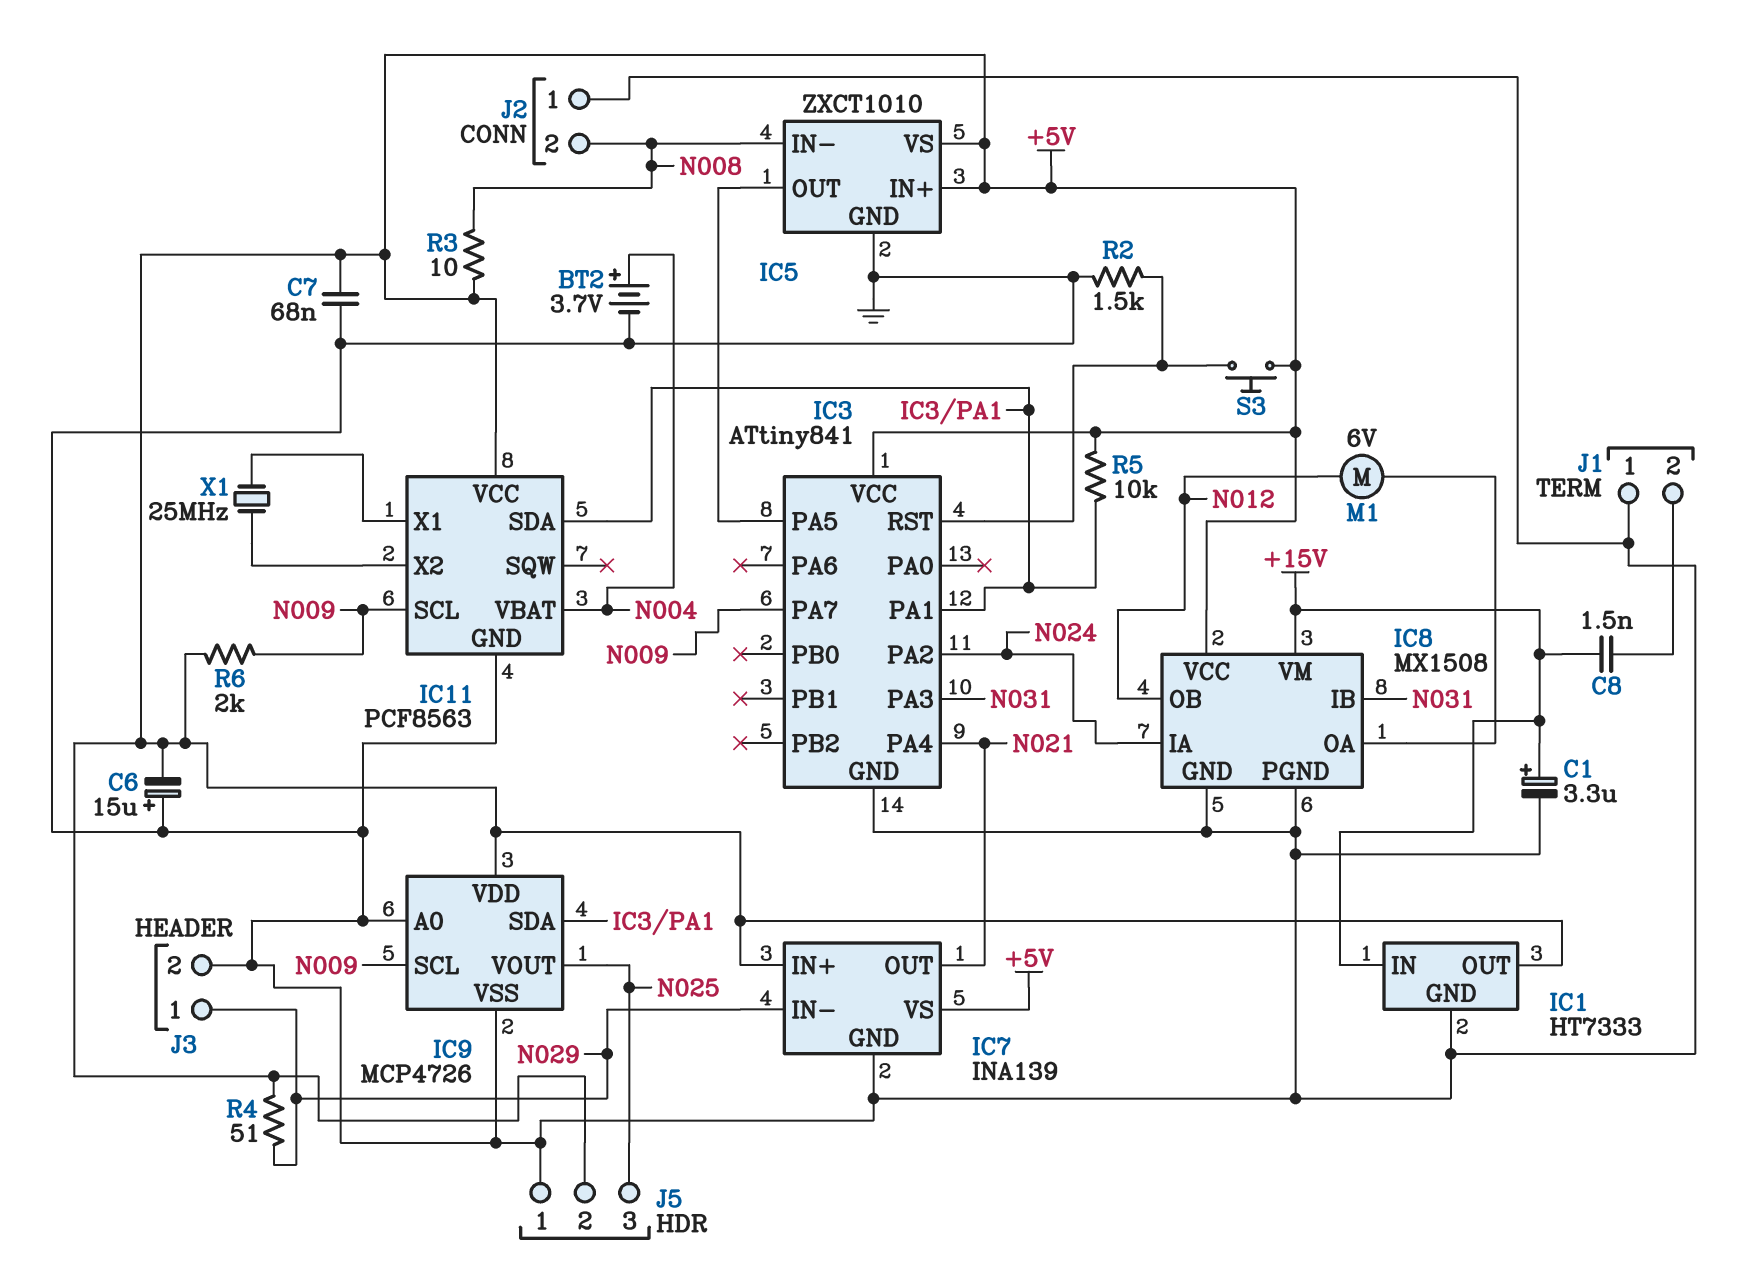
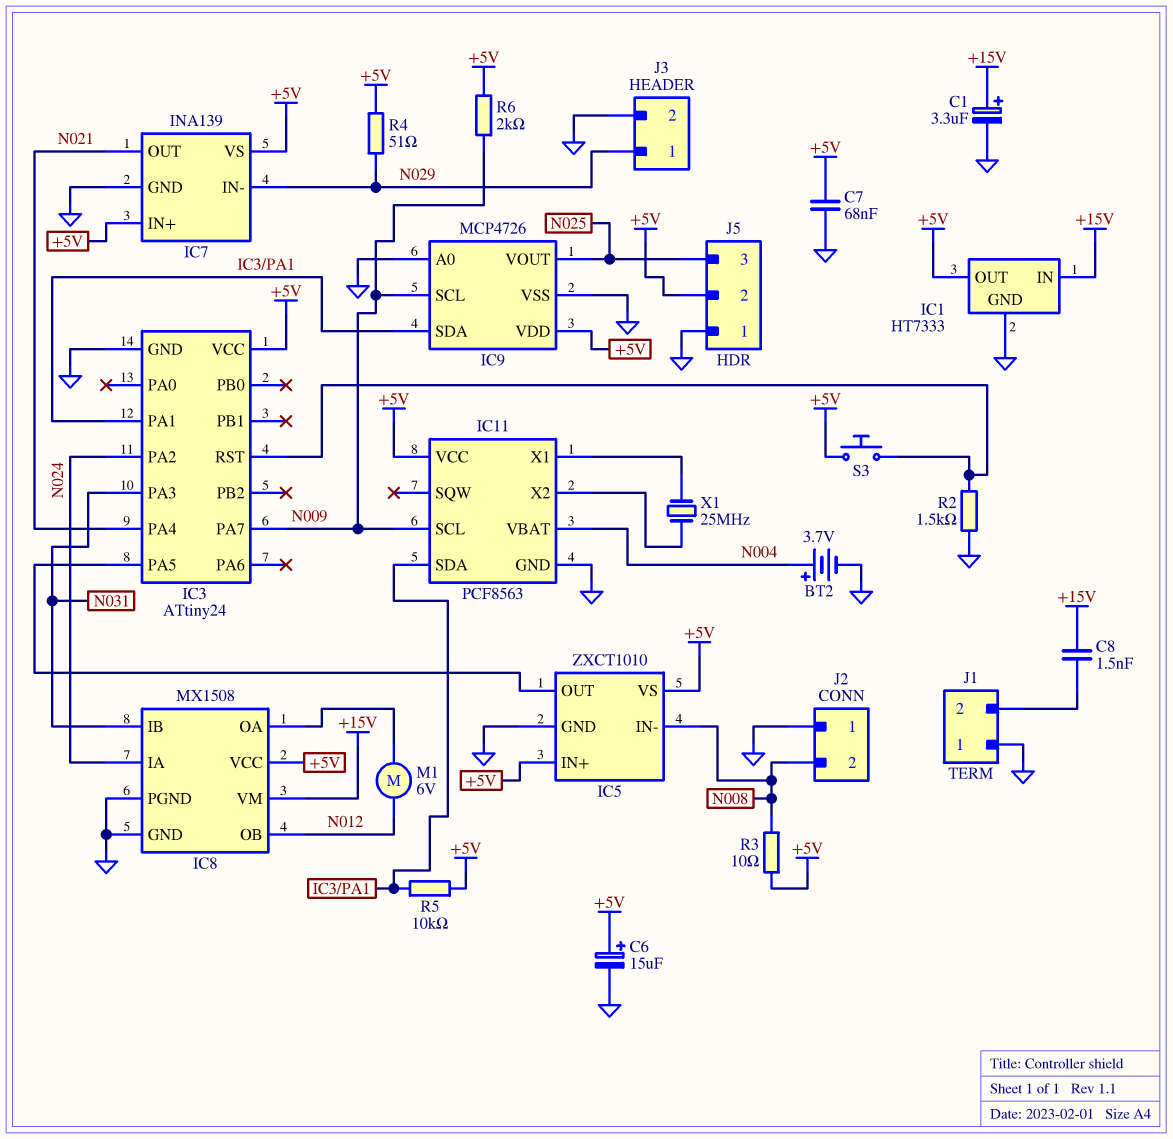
C6: 15uF (plus GND, minus +5V) -> 15uF (plus +5V, minus GND)
IC3: ATtiny841 -> ATtiny24

